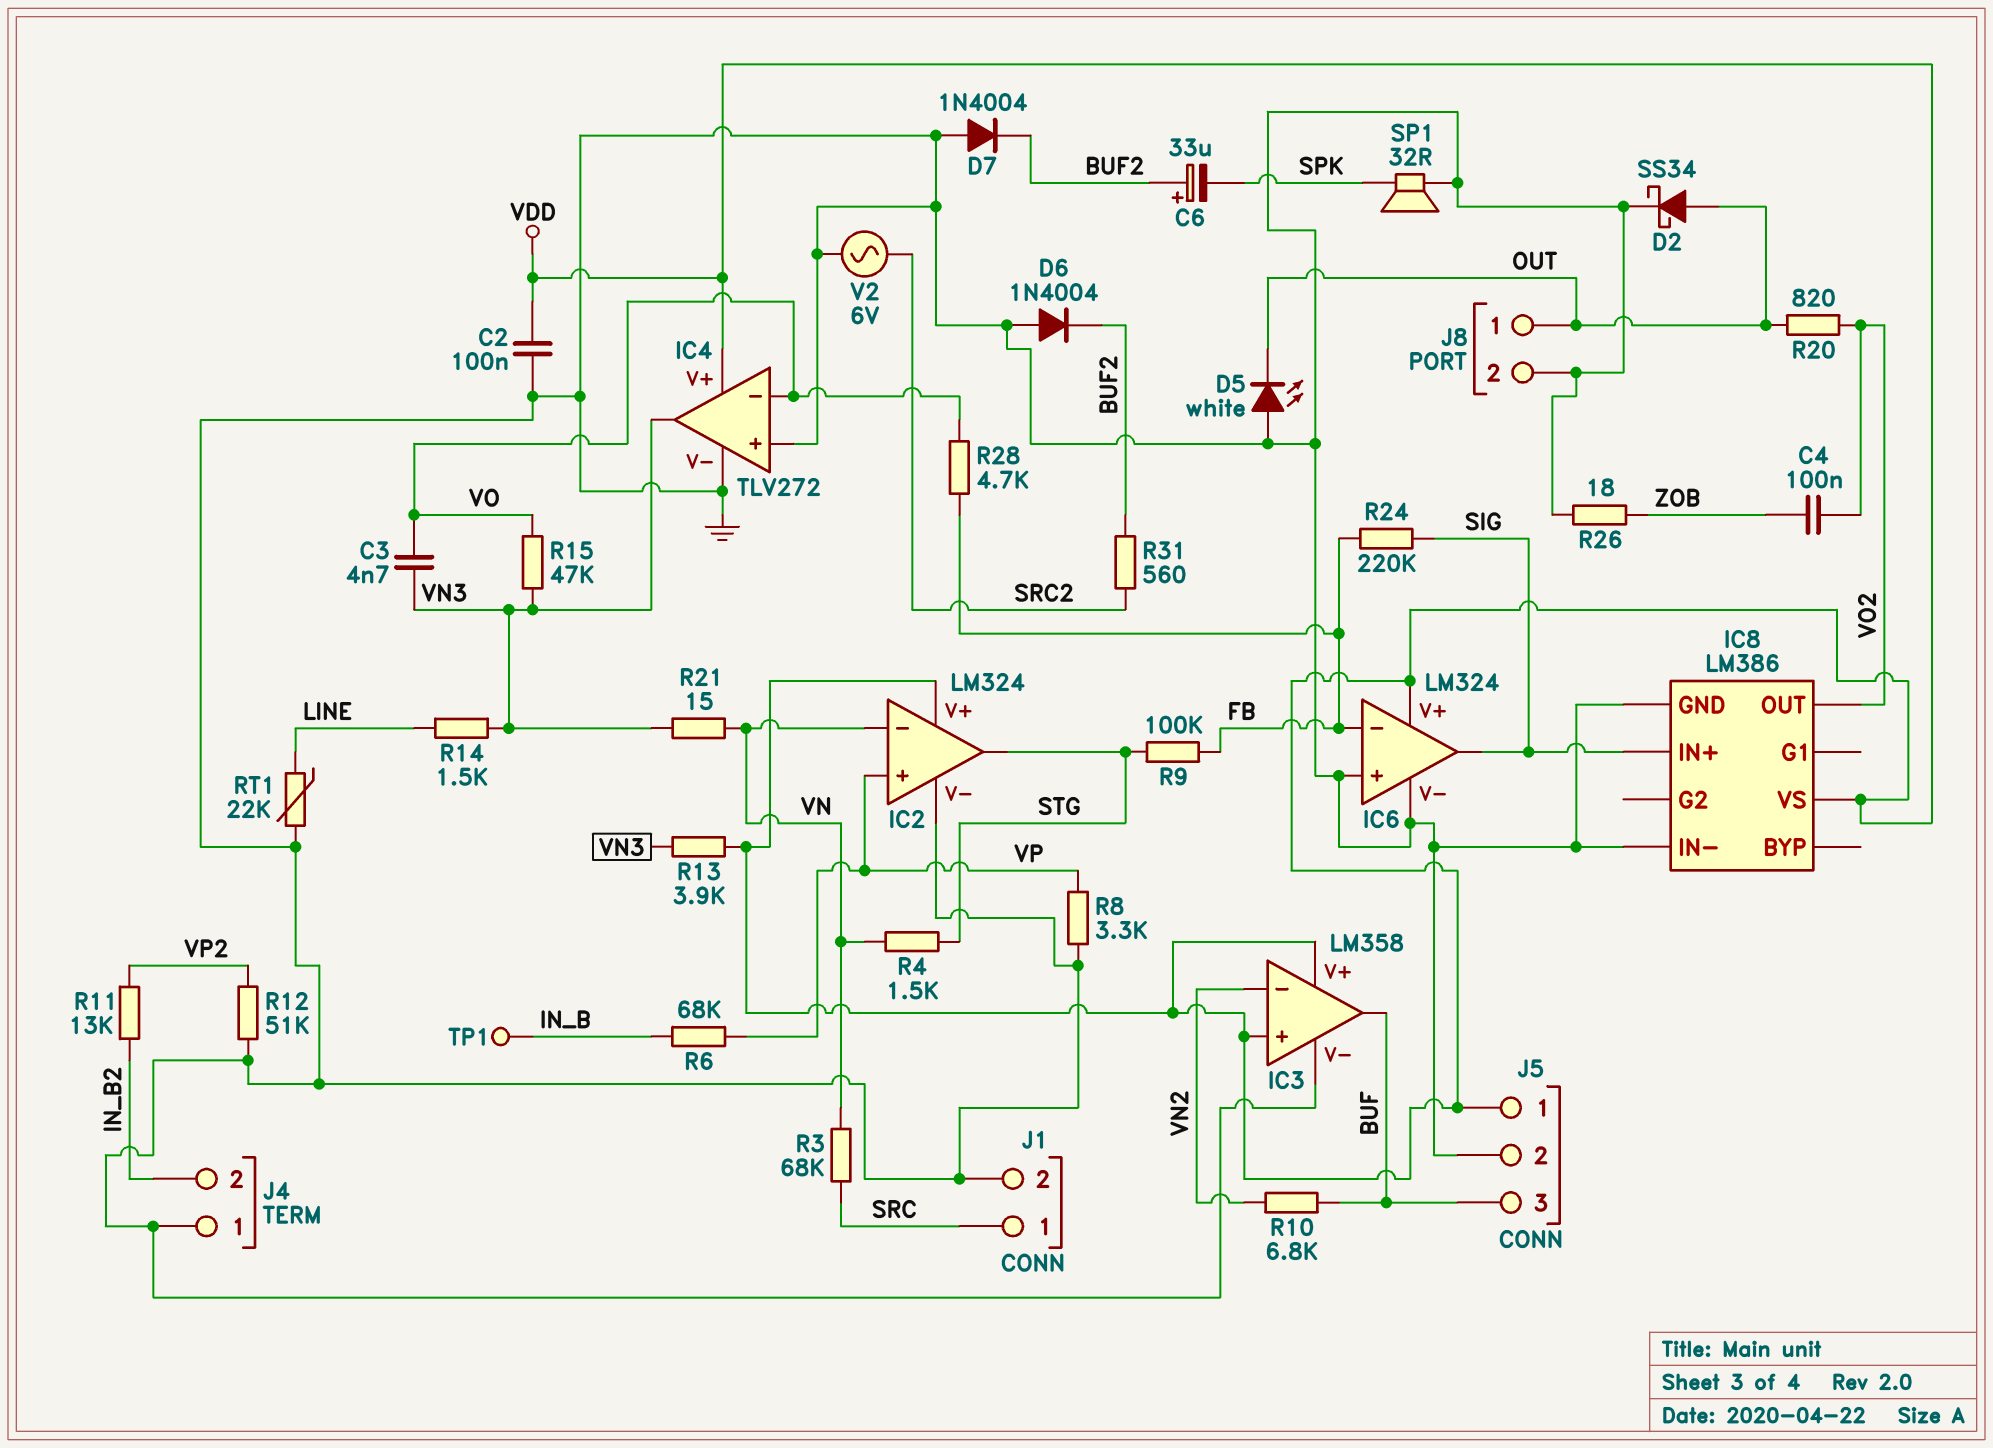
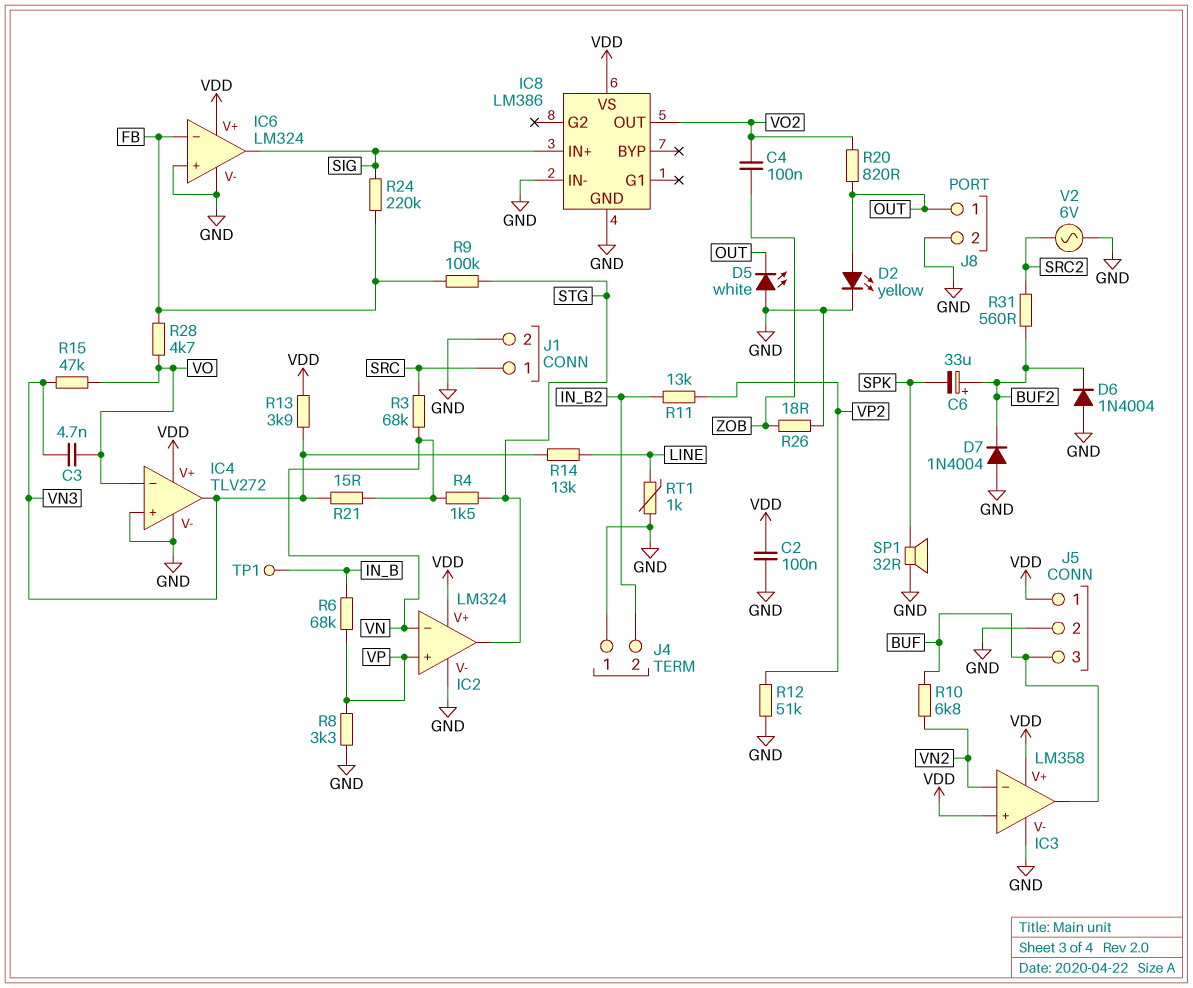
D2: schottky SS34 (A OUT, K GND) -> LED yellow (A OUT, K GND)
R14: 1.5k (LINE, VN3) -> 13k (LINE, VN3)
RT1: 22k (GND, LINE) -> 1k (GND, LINE)

